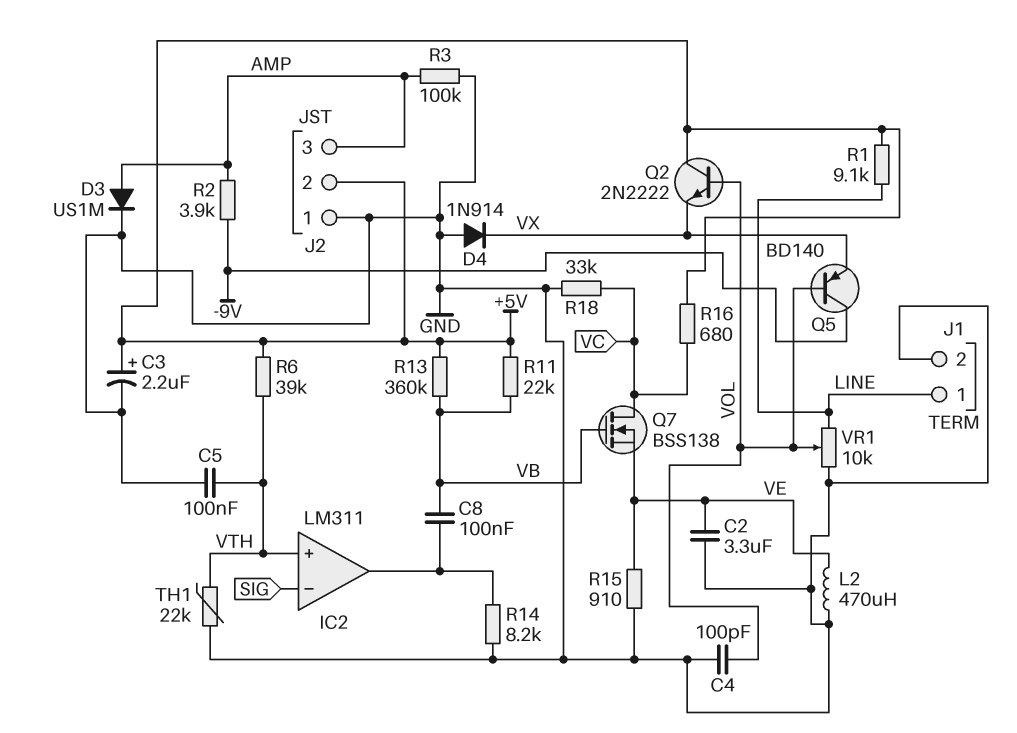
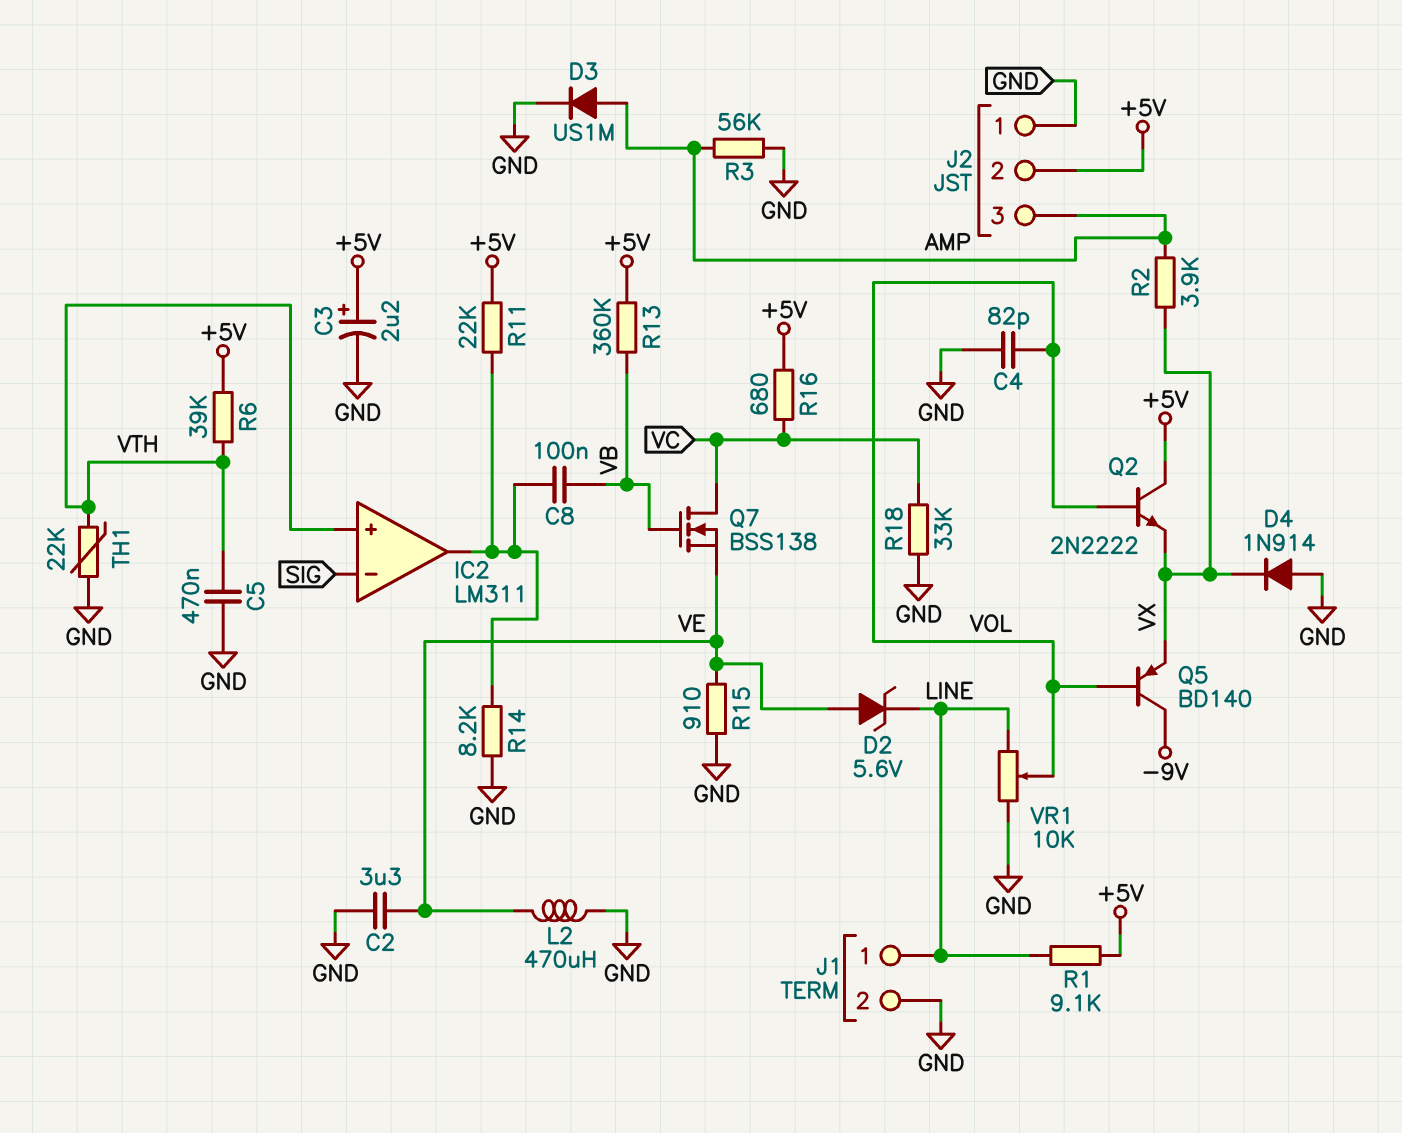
C4: 100pF (GND, VOL) -> 82pF (GND, VOL)
C5: 100nF (GND, VTH) -> 470nF (GND, VTH)
D2: none -> zener 5.6V (A VE, K LINE)
R2: 3.9k (-9V, AMP) -> 3.9k (AMP, VX)
R3: 100k (AMP, GND) -> 56k (AMP, GND)
R11: 22k (+5V, VB) -> 22k (+5V, IC2/out)

